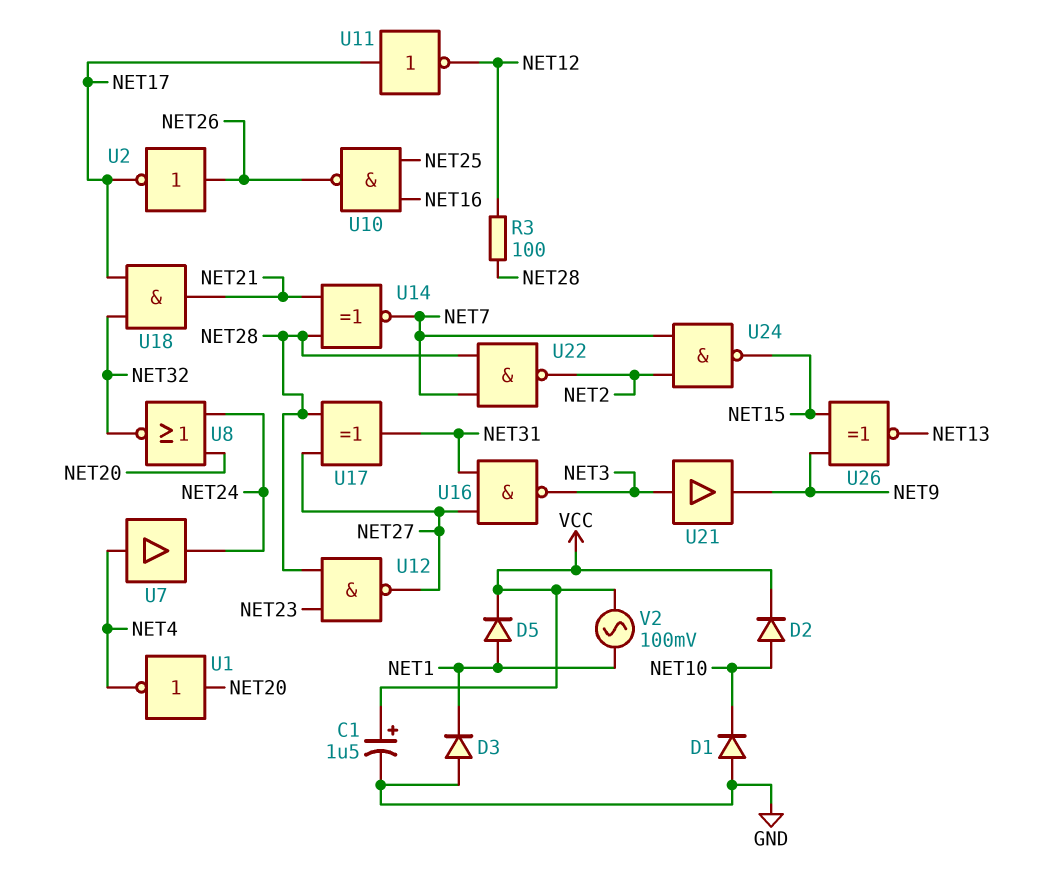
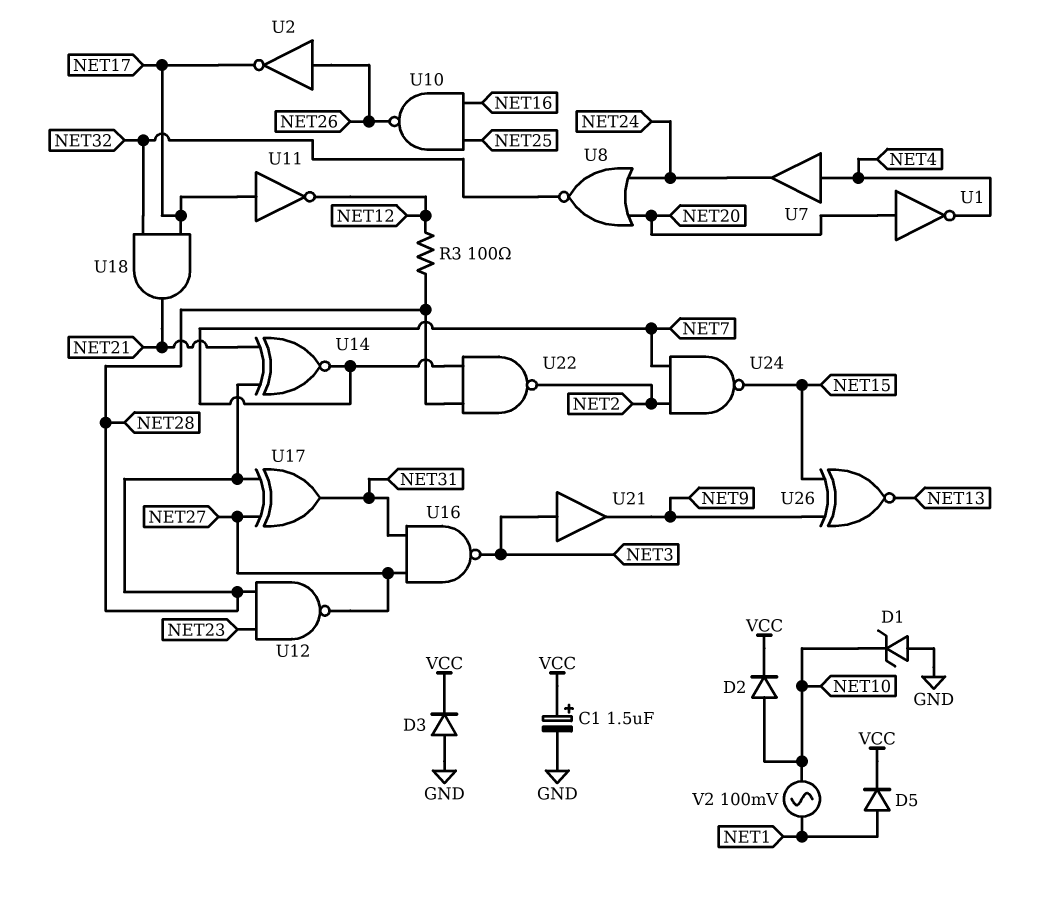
D1: diode (A GND, K NET10) -> zener (A GND, K NET10)
D3: diode (A GND, K NET1) -> diode (A GND, K VCC)
V2: AC 100mV (NET1, VCC) -> AC 100mV (NET1, NET10)

